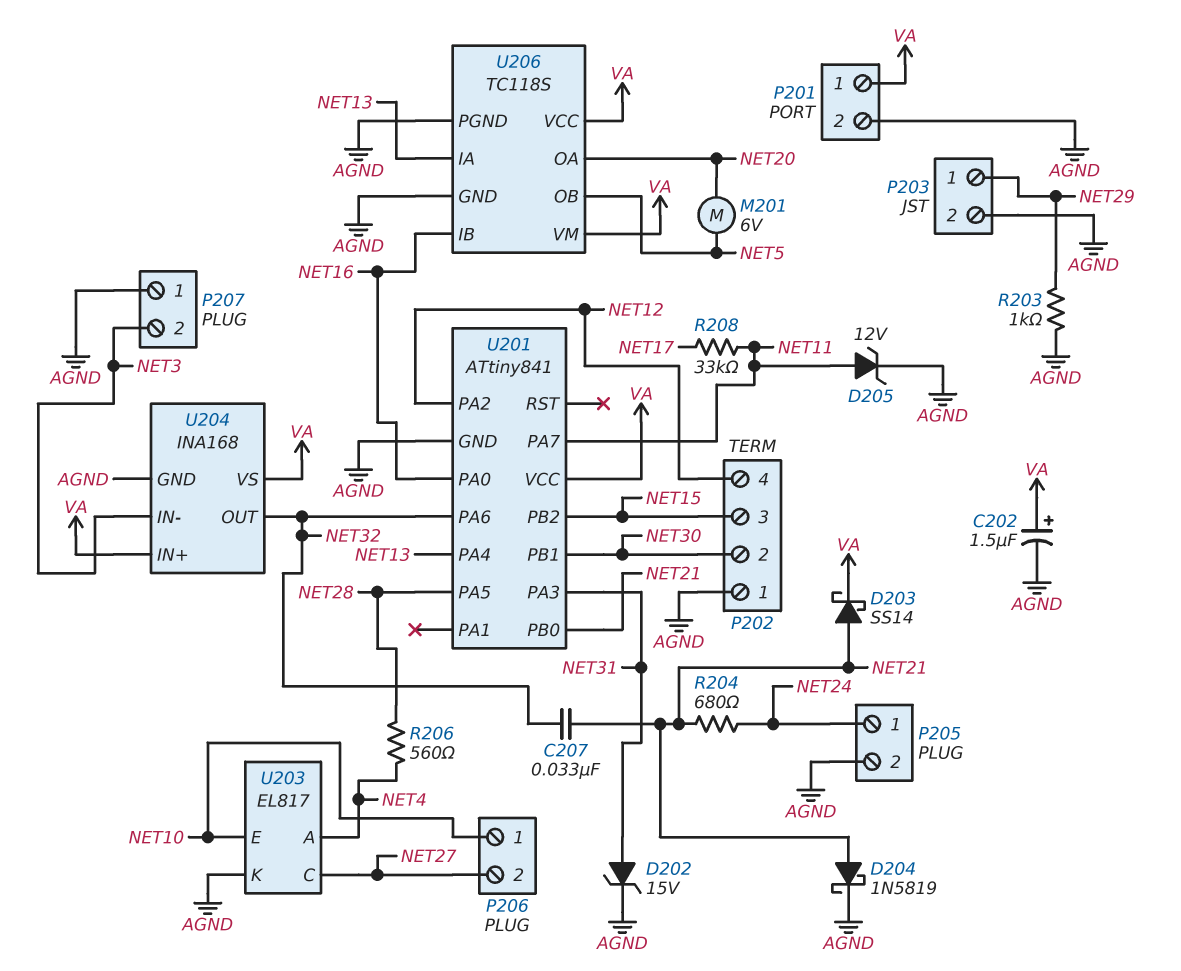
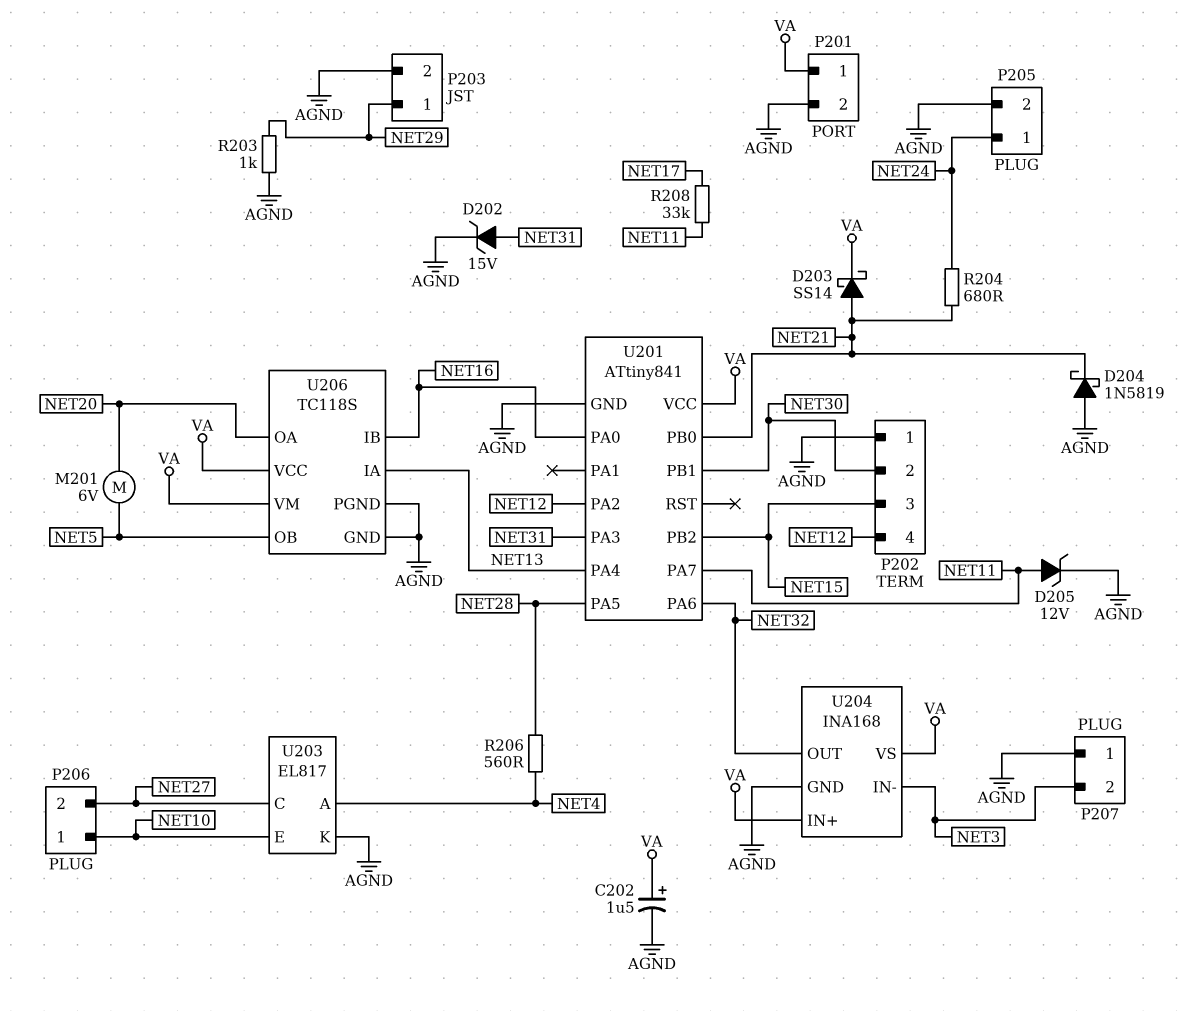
C207: 33nF (NET21, NET32) -> none
D204: schottky 1N5819 (A NET21, K AGND) -> schottky 1N5819 (A AGND, K NET21)

